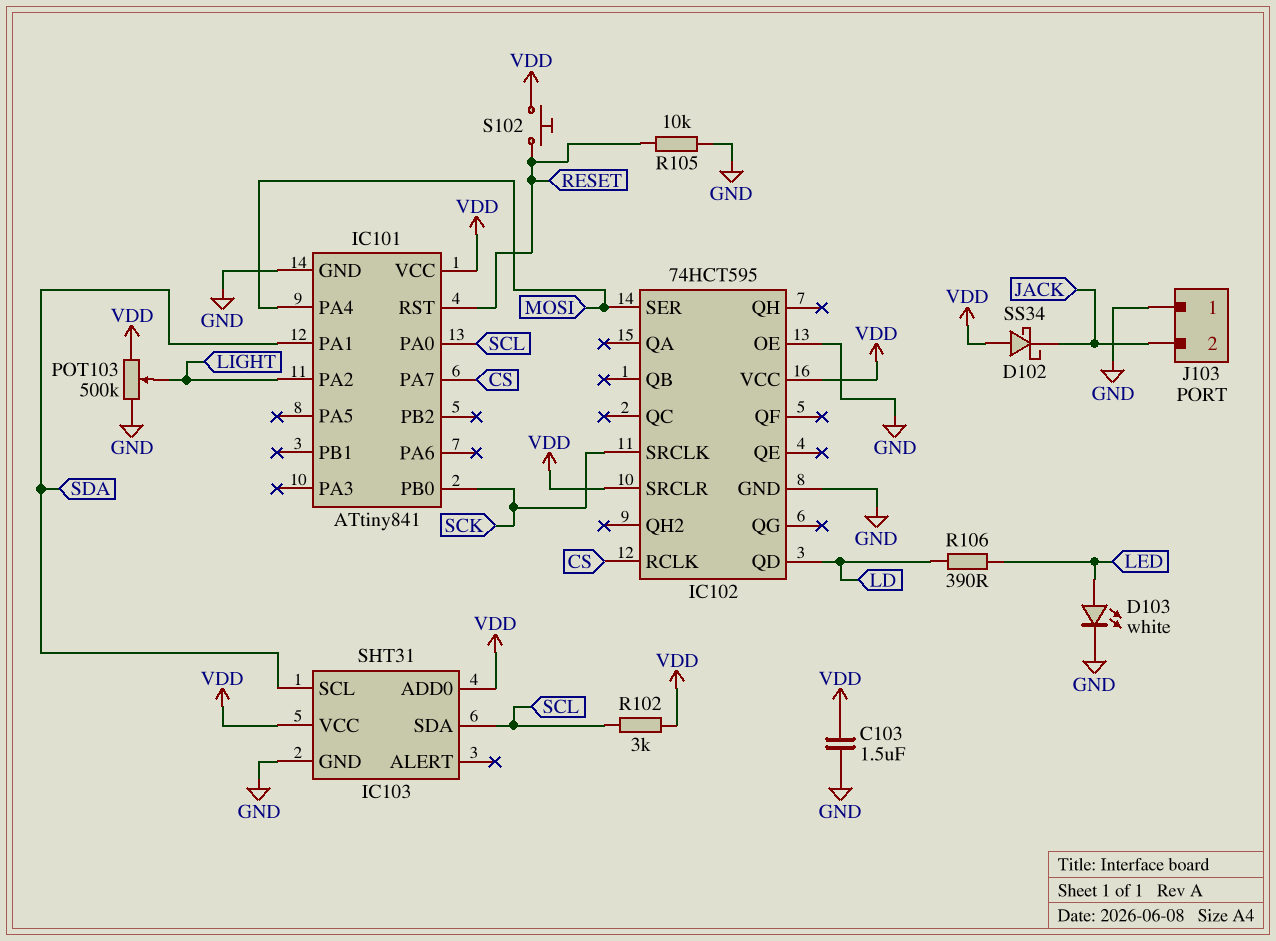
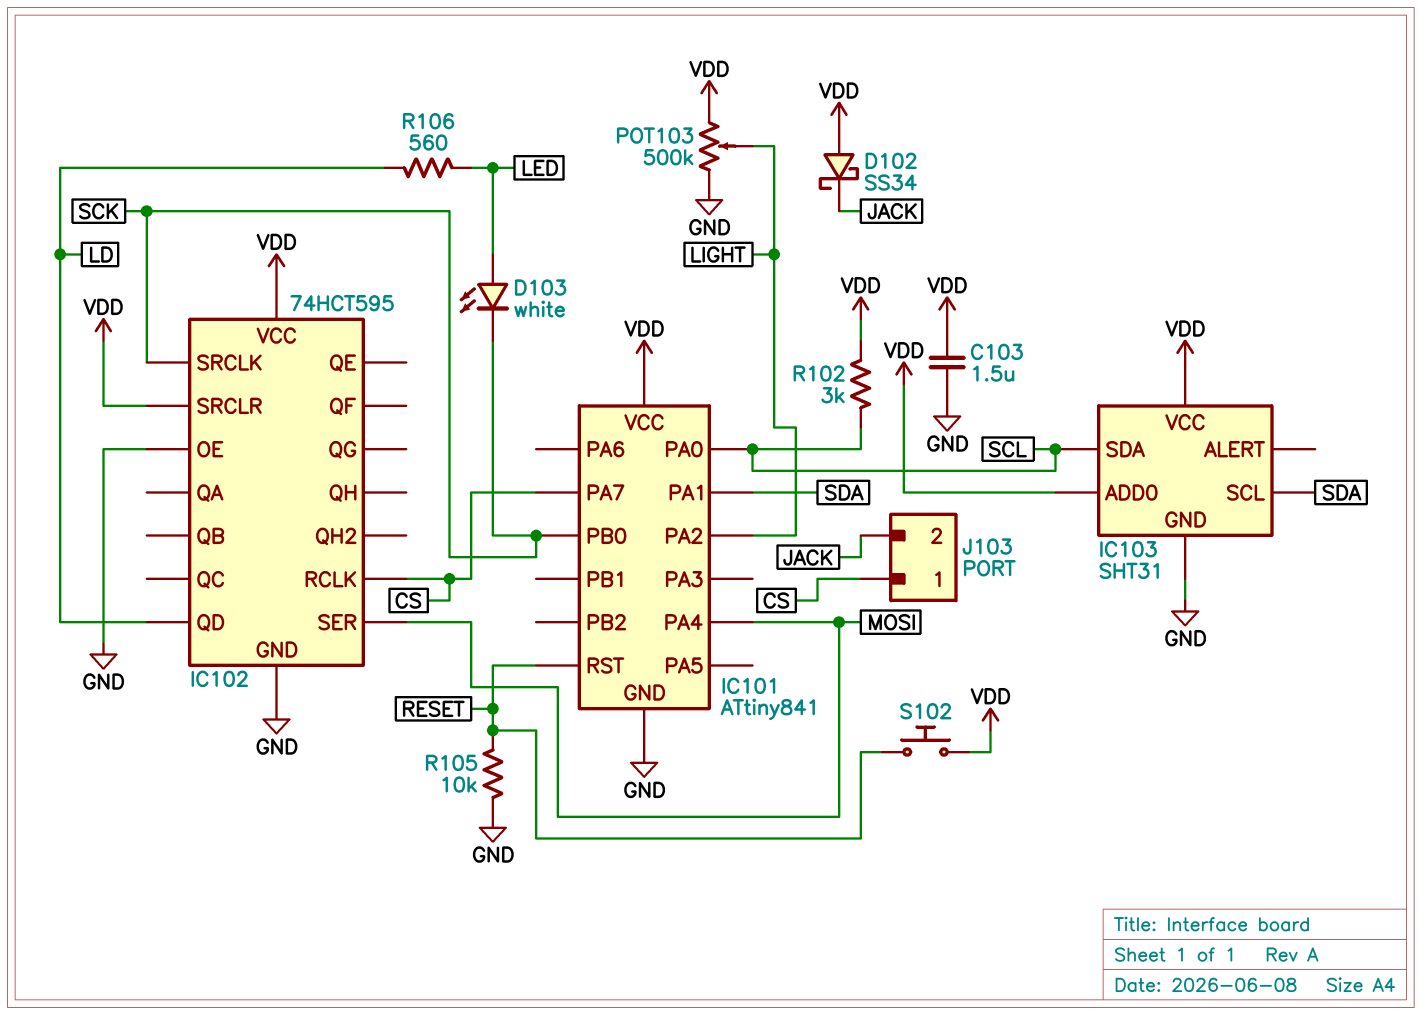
D103: LED white (A LED, K GND) -> LED white (A LED, K SCK)
J103 pin 1: GND -> CS
R106: 390 (LD, LED) -> 560 (LD, LED)

